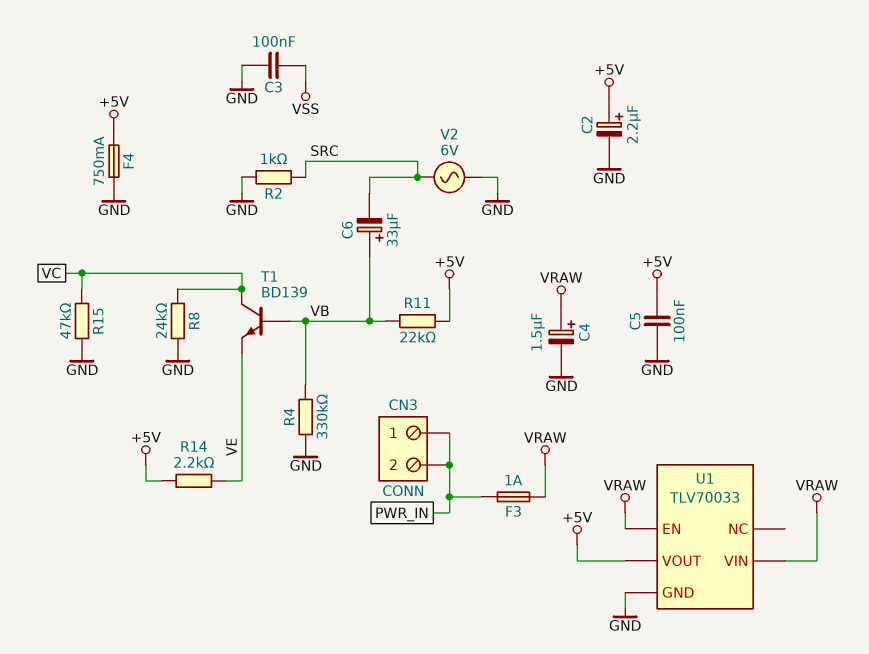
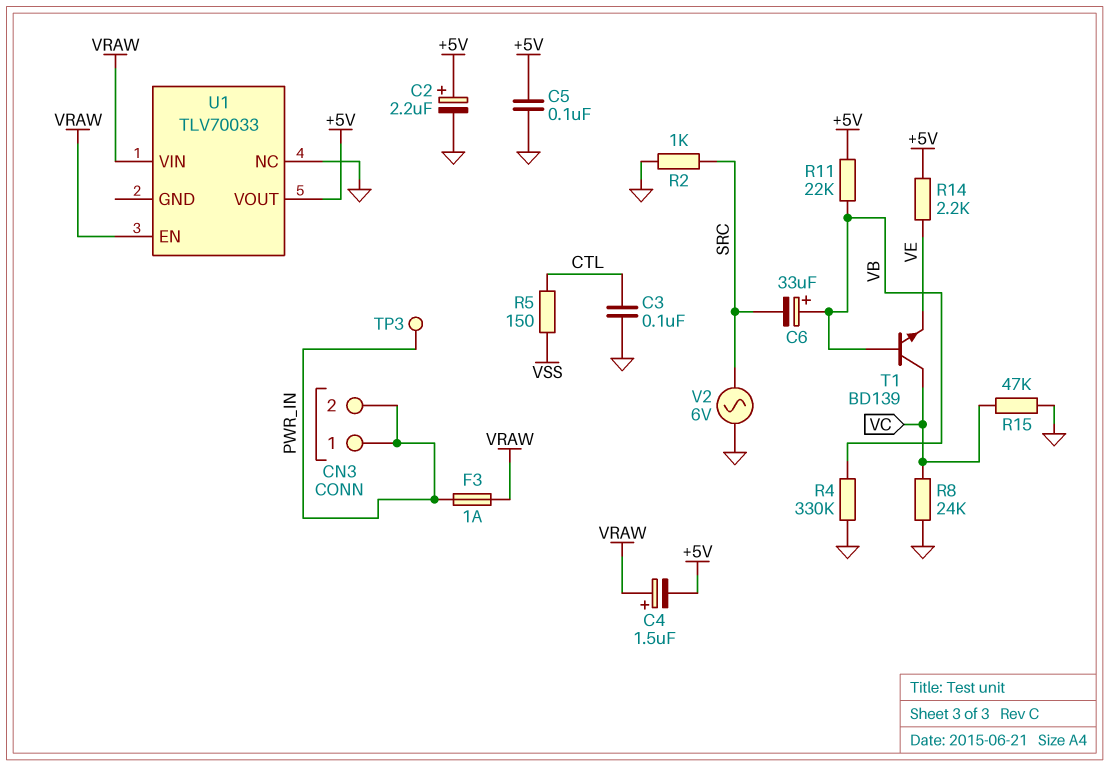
C3: 100nF (GND, VSS) -> 100nF (CTL, GND)
C4: 1.5uF (plus VRAW, minus GND) -> 1.5uF (plus VRAW, minus +5V)
F4: 750mA (+5V, GND) -> none
R5: none -> 150 (CTL, VSS)
TP3: none -> test point (PWR_IN)
U1 pin GND: GND -> none
U1 pin NC: none -> GND

